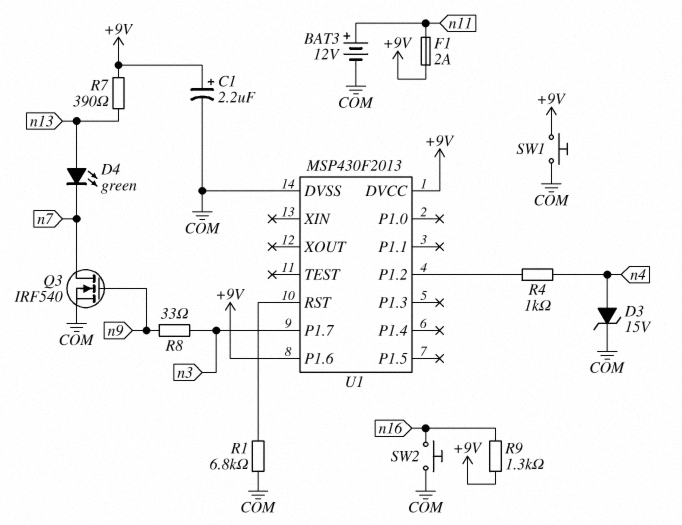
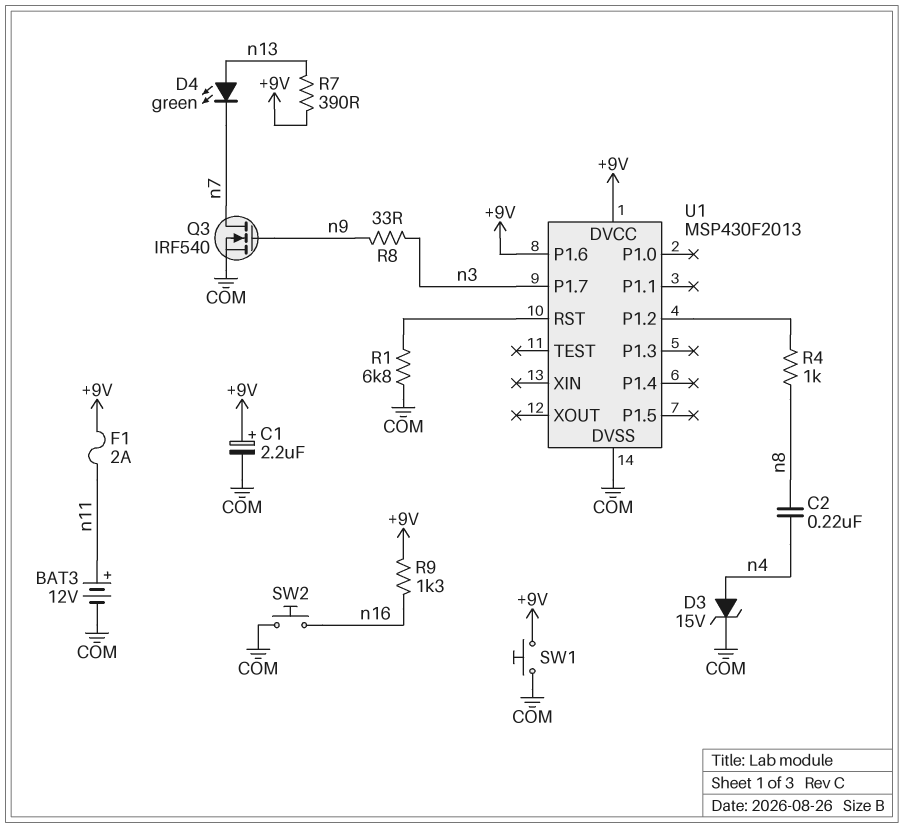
C2: none -> 220nF (n4, n8)
R4: 1k (U1/P1.2, n4) -> 1k (U1/P1.2, n8)

